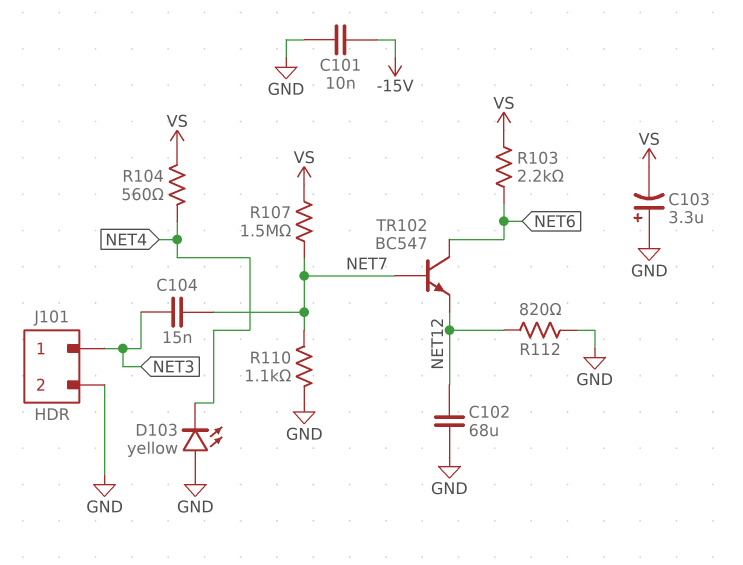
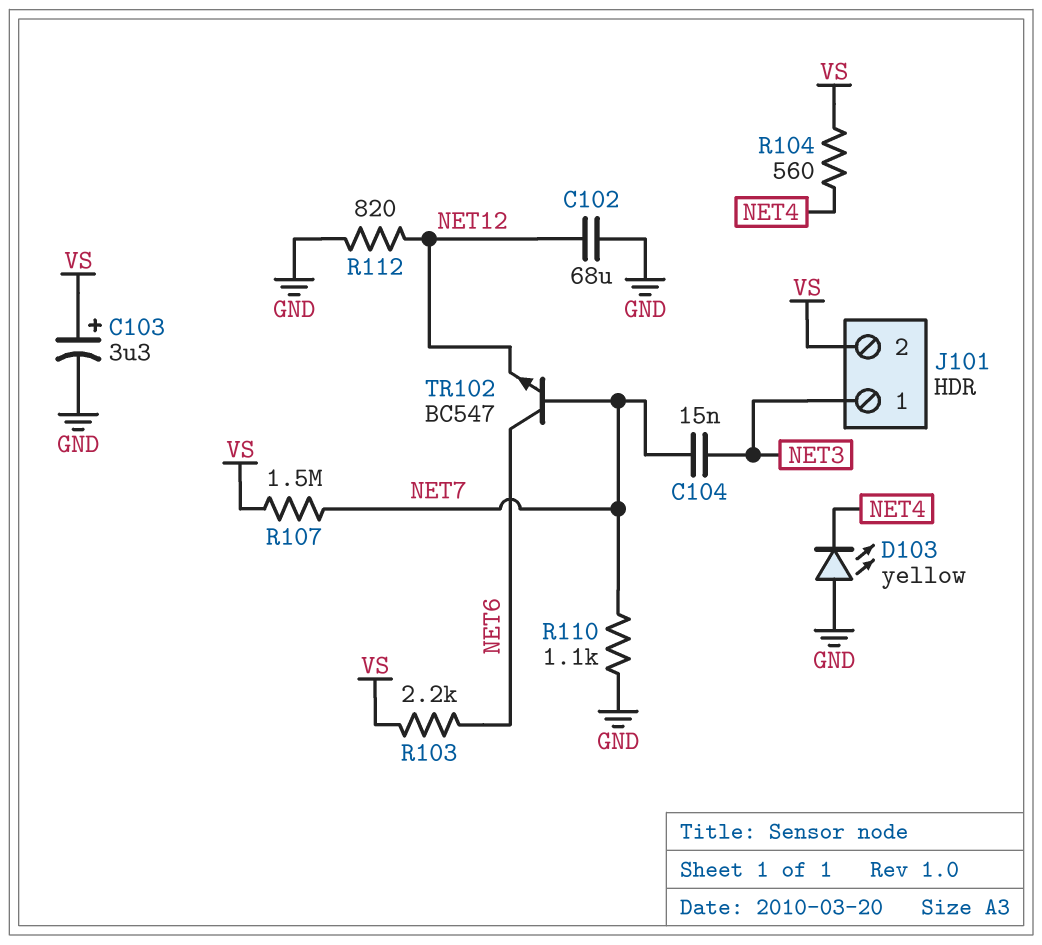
C101: 10nF (-15V, GND) -> none
C103: 3.3uF (plus GND, minus VS) -> 3.3uF (plus VS, minus GND)
J101 pin 2: GND -> VS

